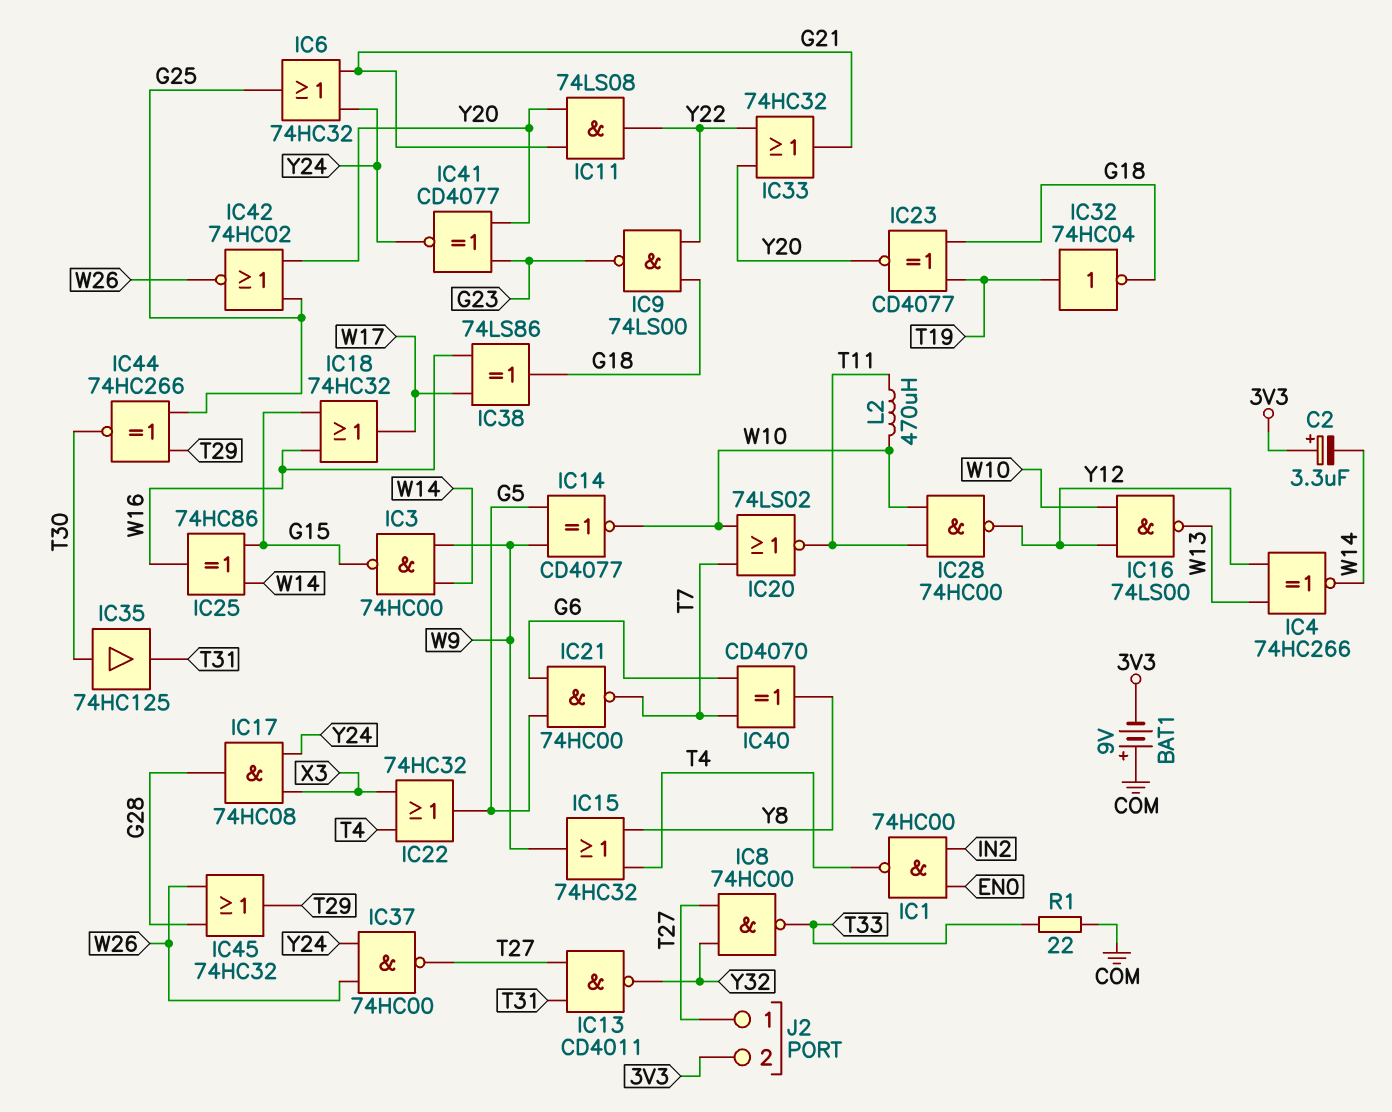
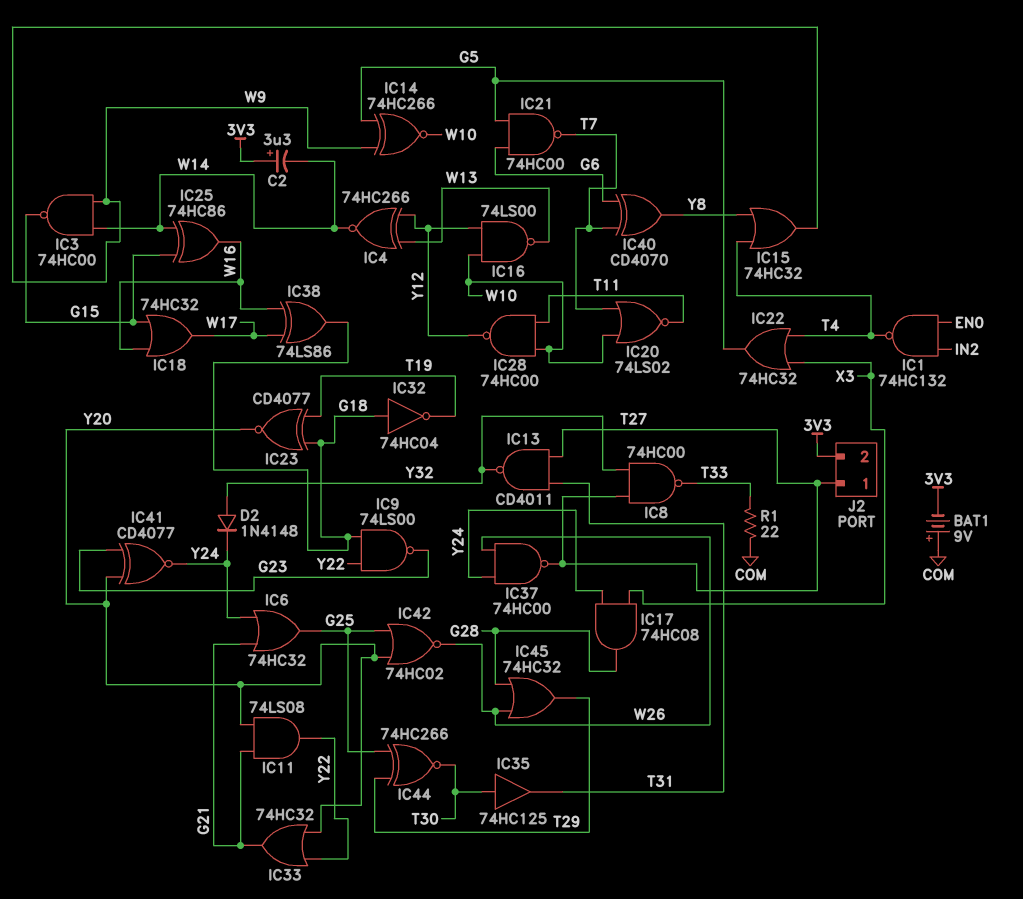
D2: none -> diode 1N4148 (A Y32, K Y24)
IC1: NAND 74HC00 (in EN0, in IN2, out T4) -> NAND 74HC132 (in EN0, in IN2, out T4)
IC14: XNOR CD4077 (in G5, in W9, out W10) -> XNOR 74HC266 (in G5, in W9, out W10)
IC32: NOT 74HC04 (in T19, out G18) -> NOT 74HC04 (in G18, out T19)
L2: 470uH (T11, W10) -> none

